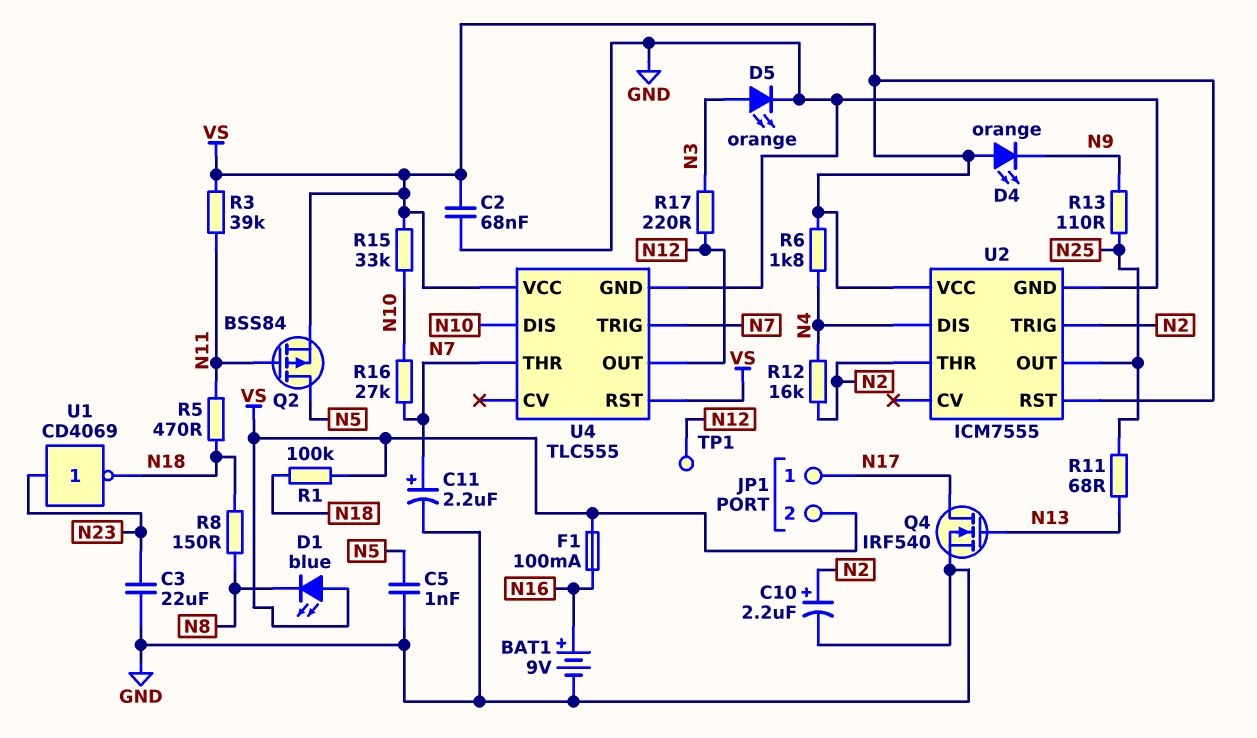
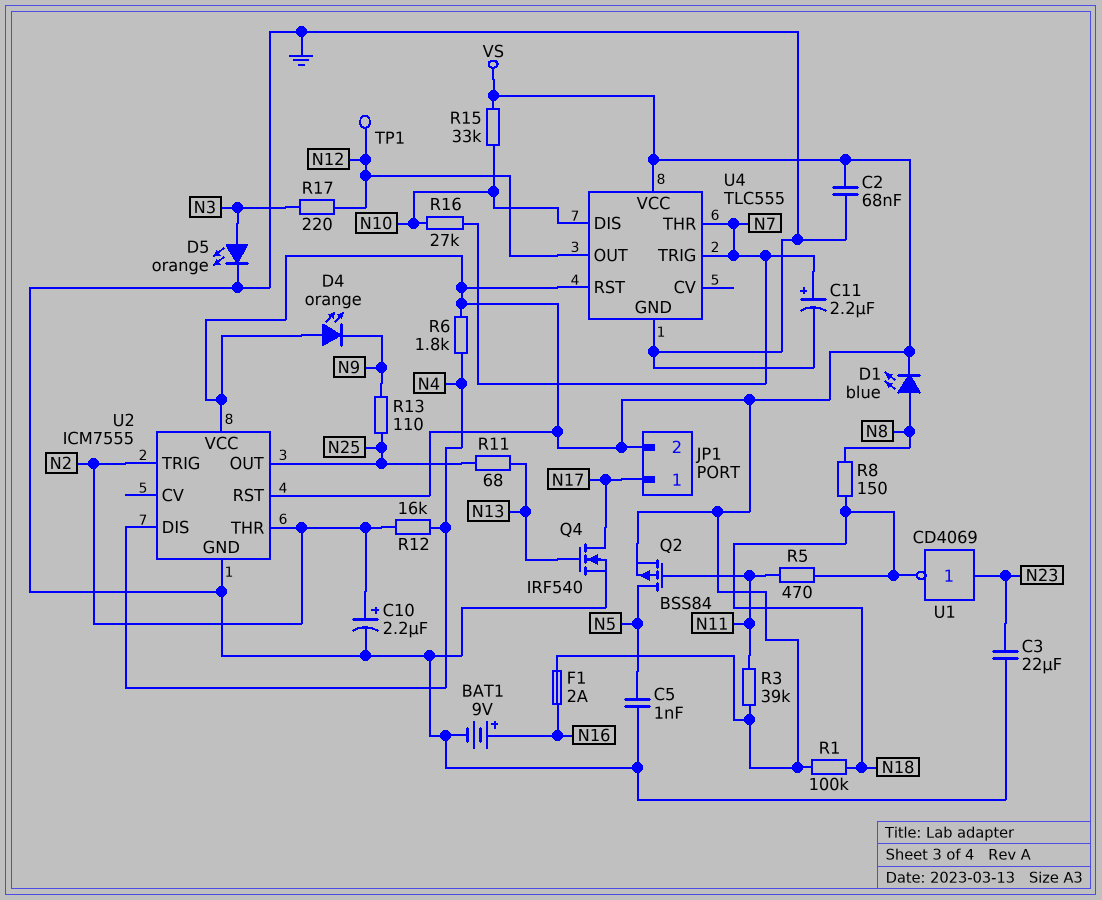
D1: LED blue (A VS, K N8) -> LED blue (A N8, K VS)
F1: 100mA (N16, VS) -> 2A (N16, VS)

